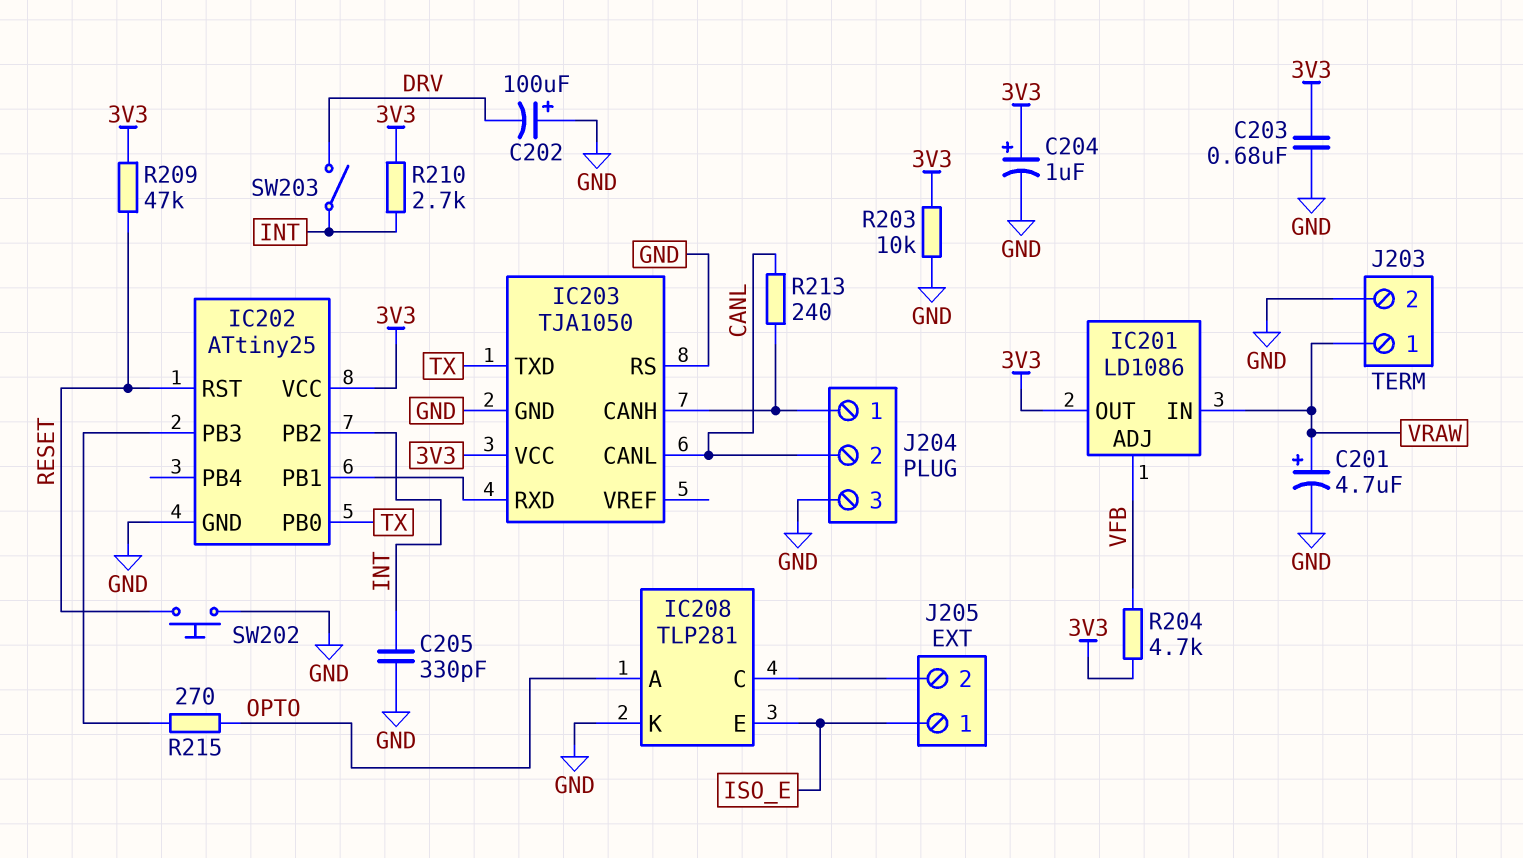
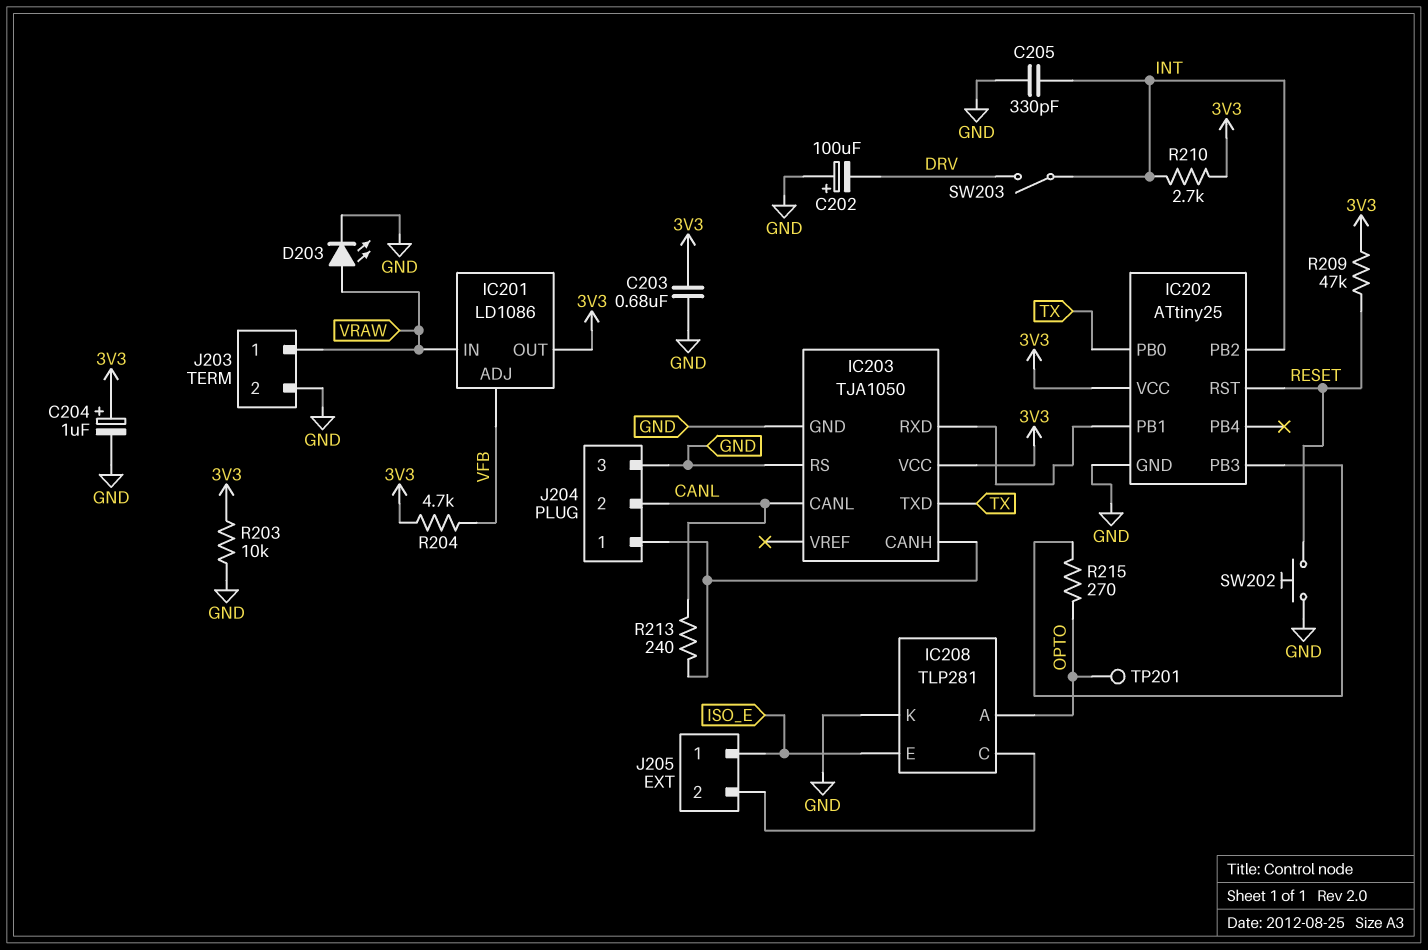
C201: 4.7uF (plus VRAW, minus GND) -> none
D203: none -> LED (A VRAW, K GND)
TP201: none -> test point (OPTO)

